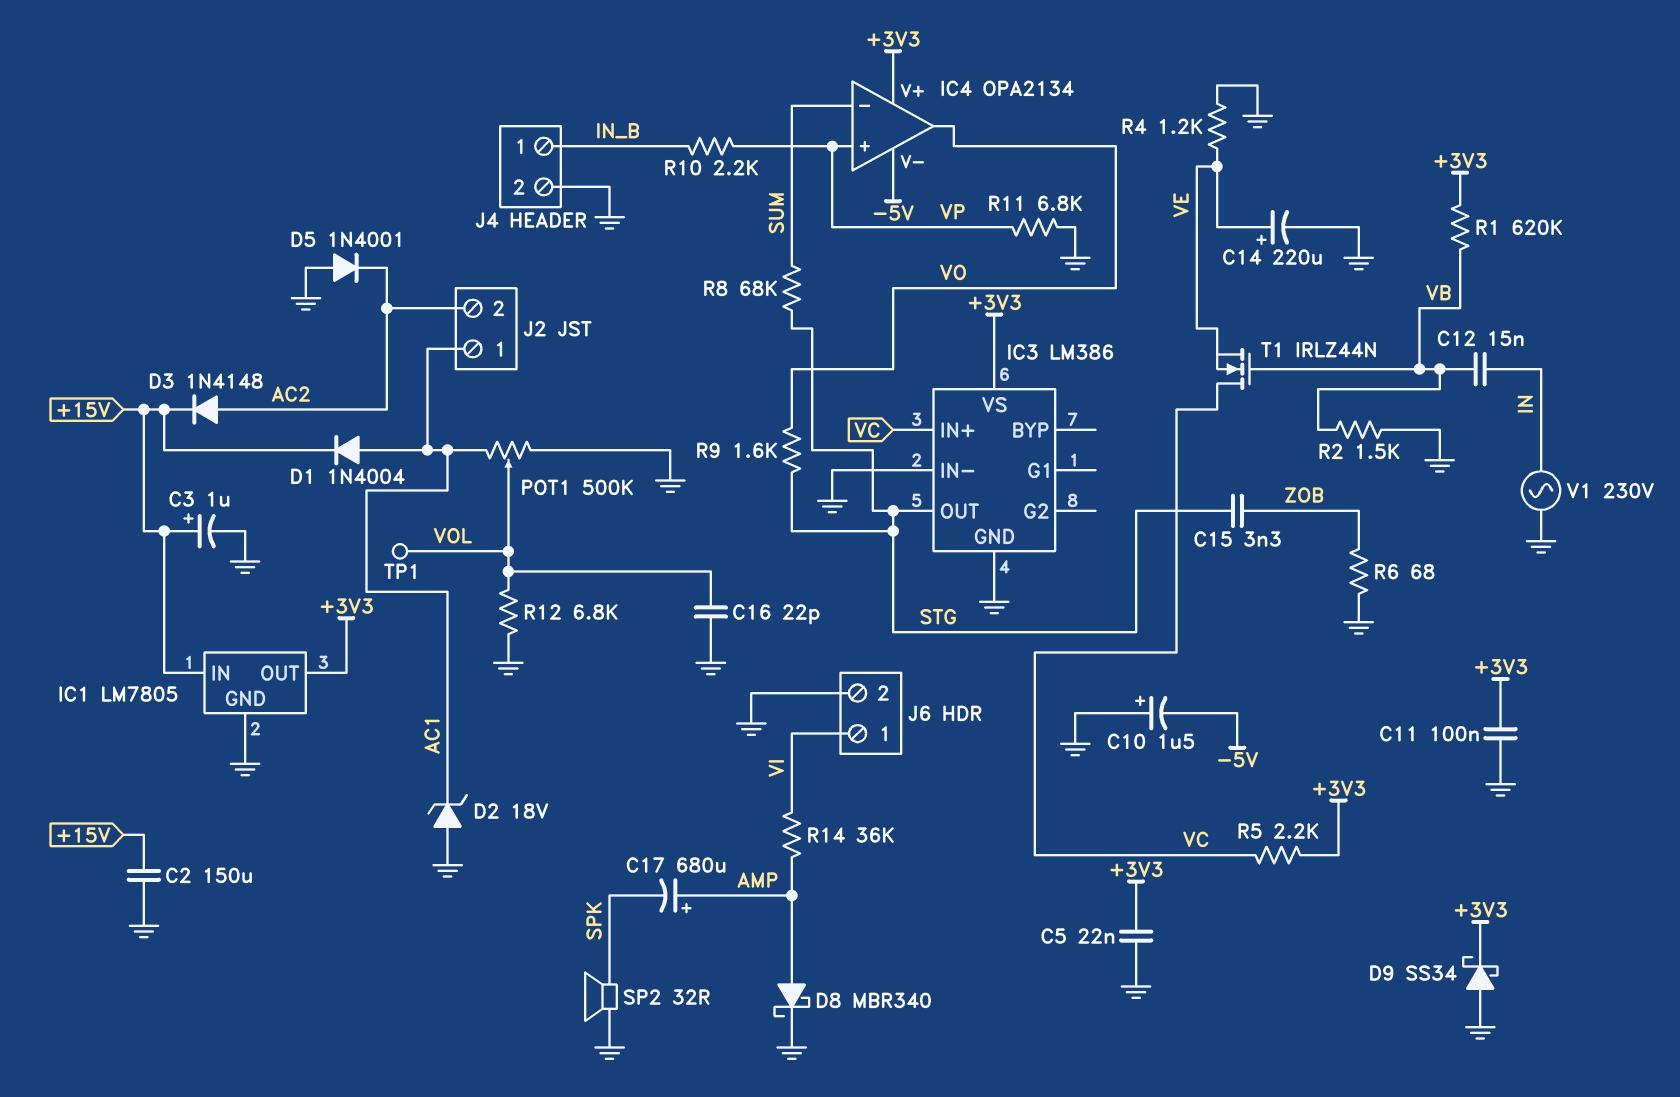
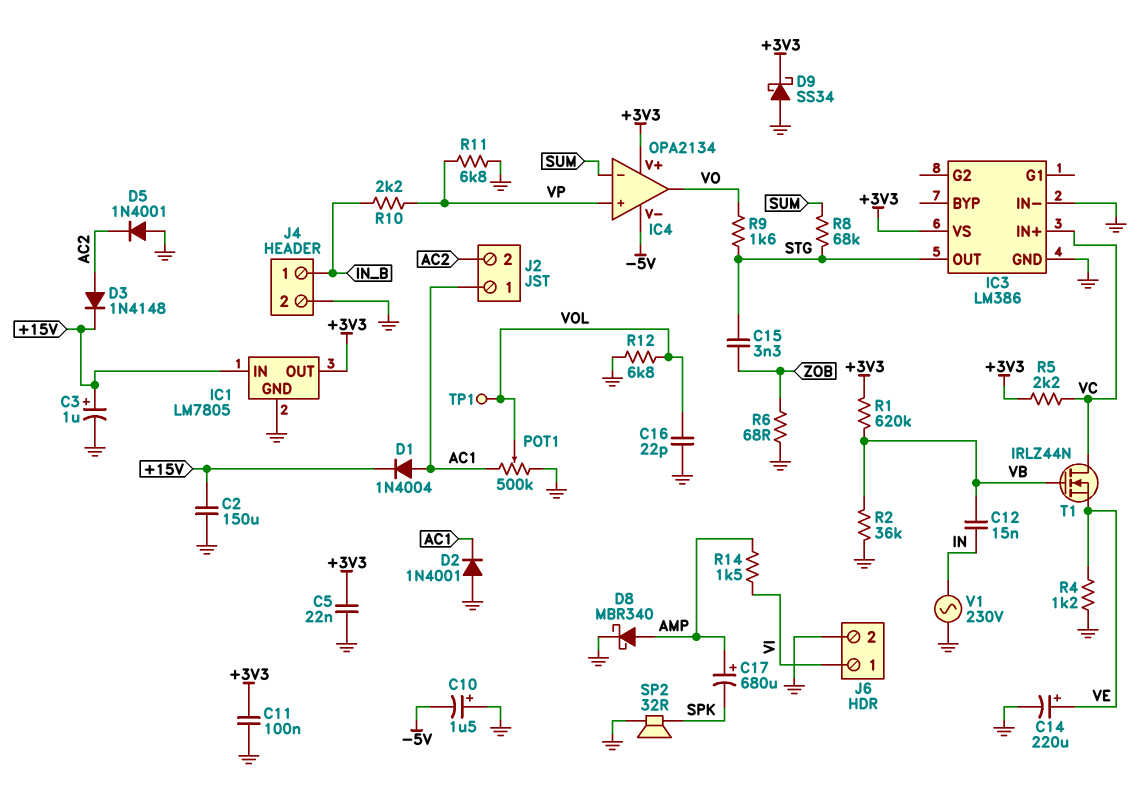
D2: zener 18V (A GND, K AC1) -> diode 1N4001 (A GND, K AC1)
R2: 1.5k (GND, VB) -> 36k (GND, VB)
R14: 36k (AMP, VI) -> 1.5k (AMP, VI)

